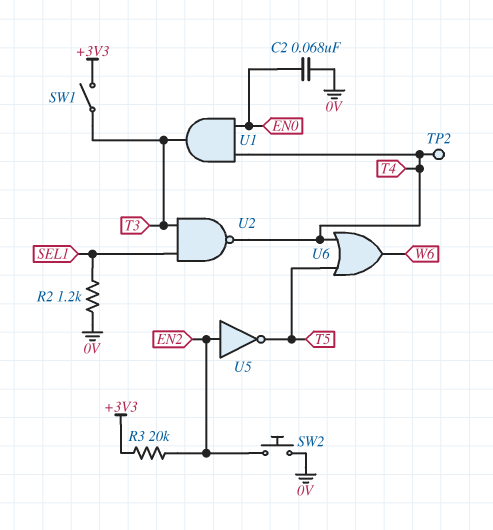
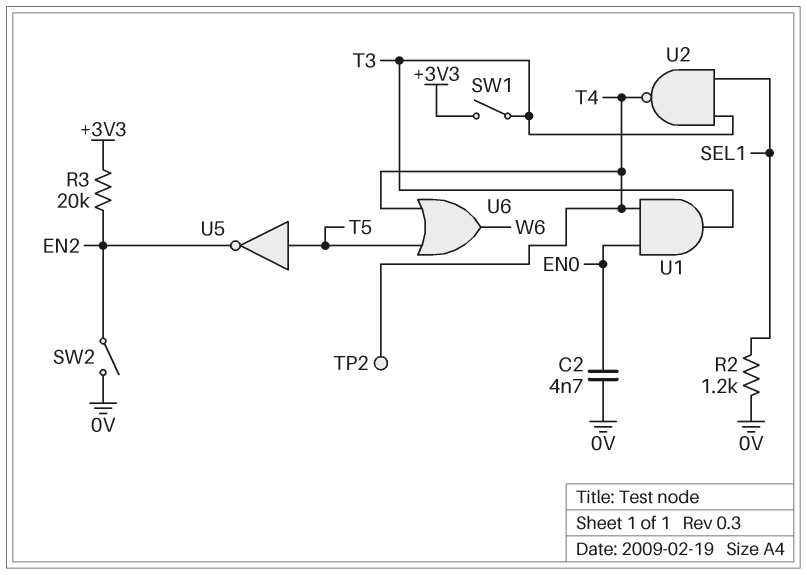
C2: 68nF (0V, EN0) -> 4.7nF (0V, EN0)
SW2: button (0V, EN2) -> switch (0V, EN2)
U5: NOT (in EN2, out T5) -> NOT (in T5, out EN2)

